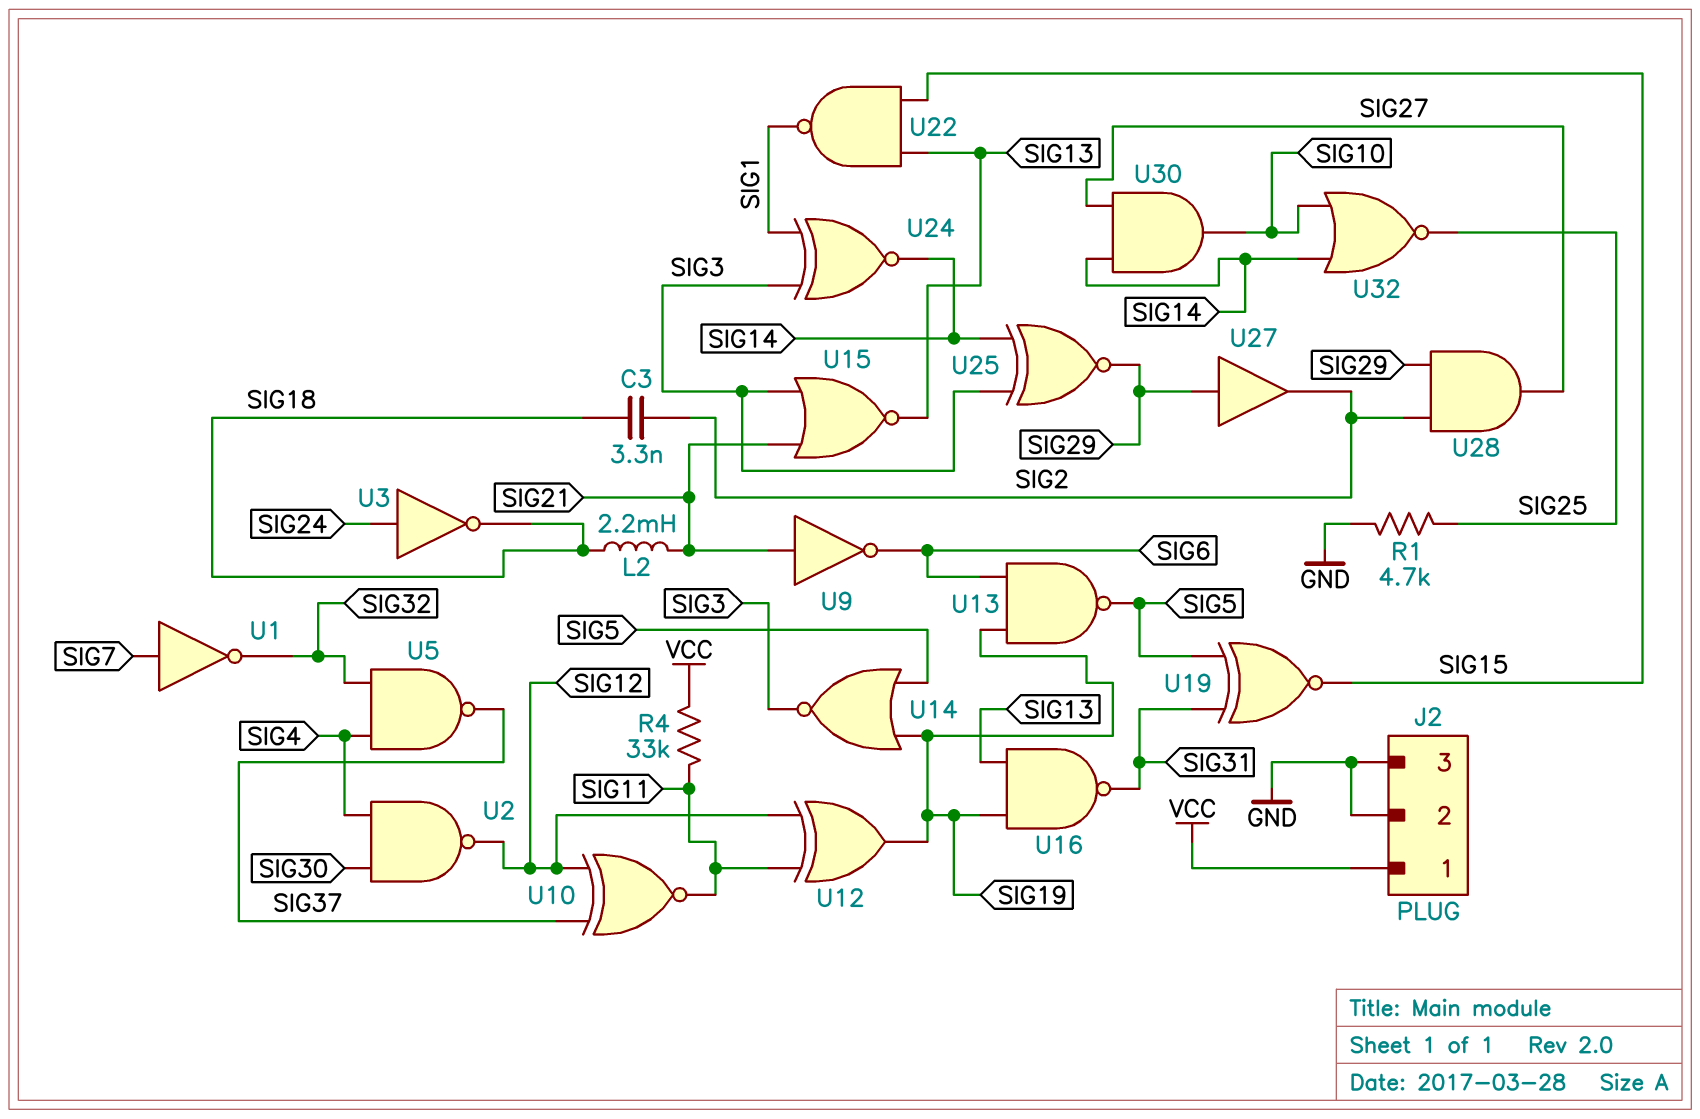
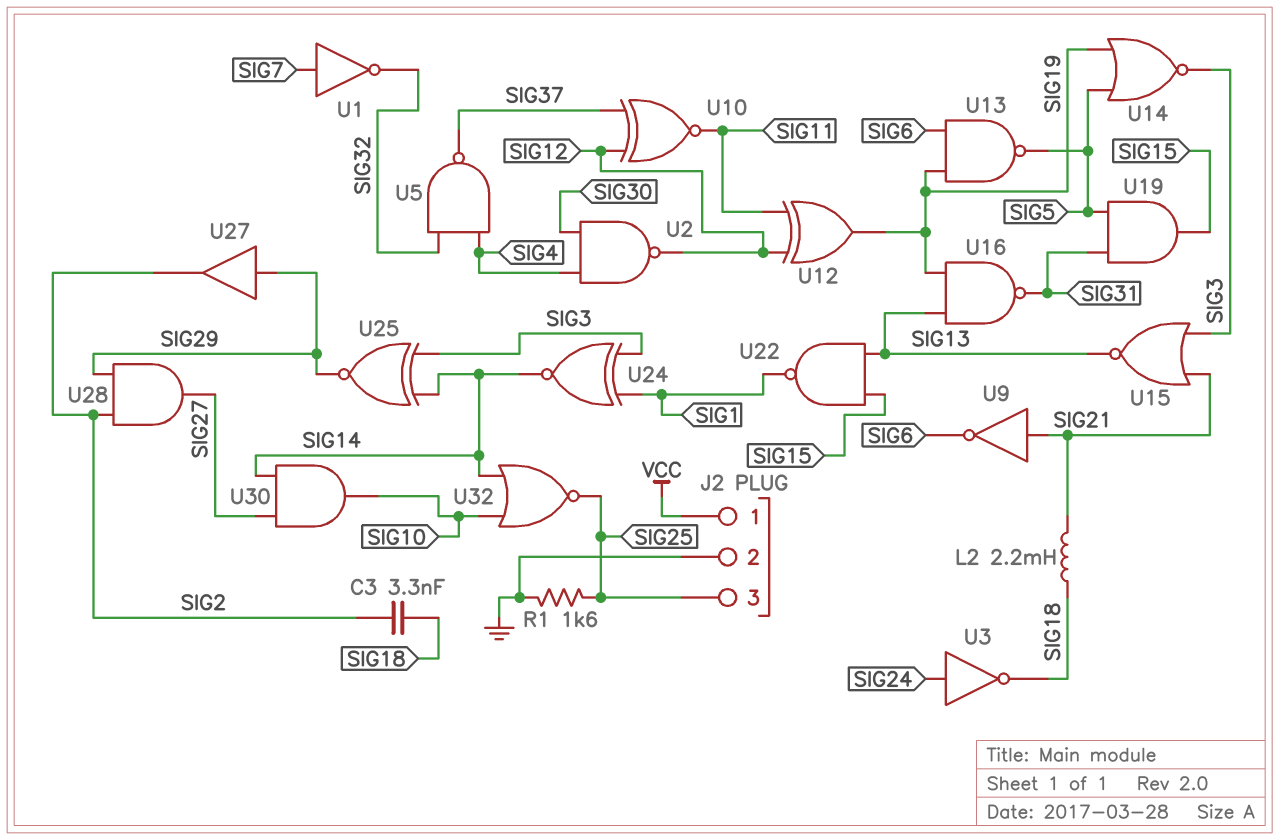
J2 pin 3: GND -> SIG25
R1: 4.7k (GND, SIG25) -> 1.6k (GND, SIG25)
R4: 33k (SIG11, VCC) -> none
U19: XNOR (in SIG5, in SIG31, out SIG15) -> AND (in SIG5, in SIG31, out SIG15)

